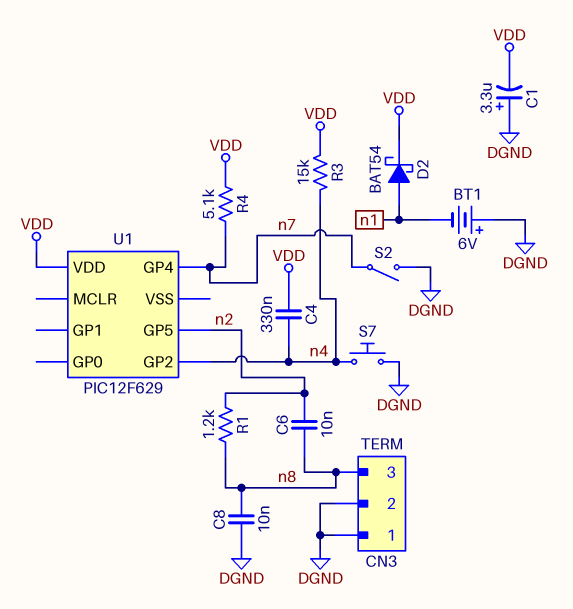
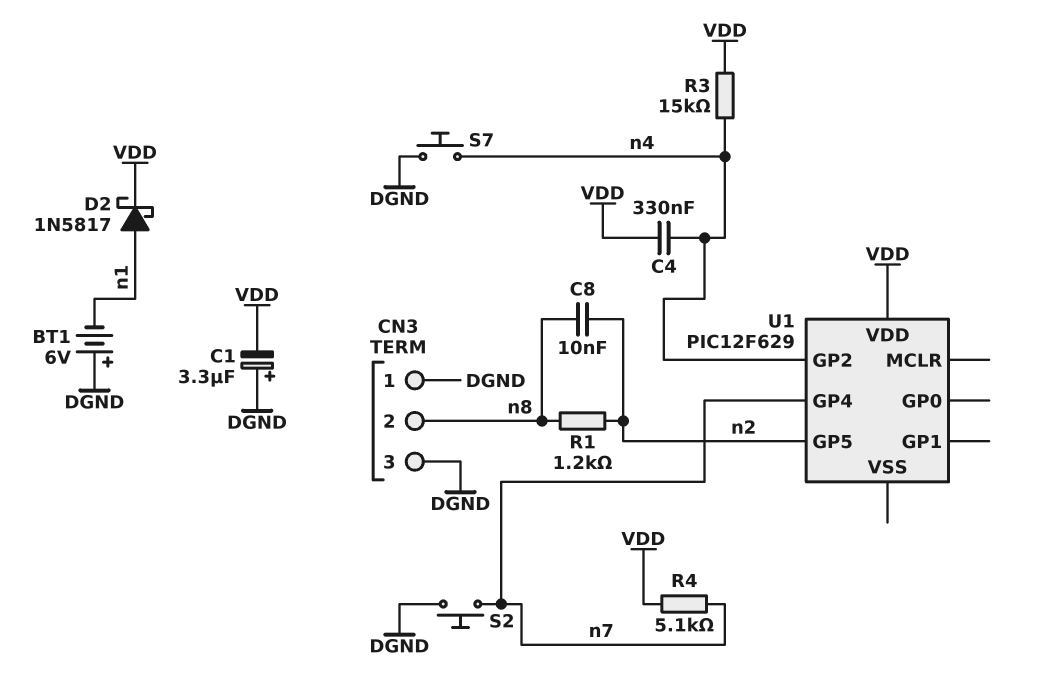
C6: 10nF (n2, n8) -> none
C8: 10nF (DGND, n8) -> 10nF (n2, n8)
CN3 pin 2: DGND -> n8
CN3 pin 3: n8 -> DGND
D2: schottky BAT54 (A n1, K VDD) -> schottky 1N5817 (A n1, K VDD)
S2: switch (DGND, n7) -> button (DGND, n7)

